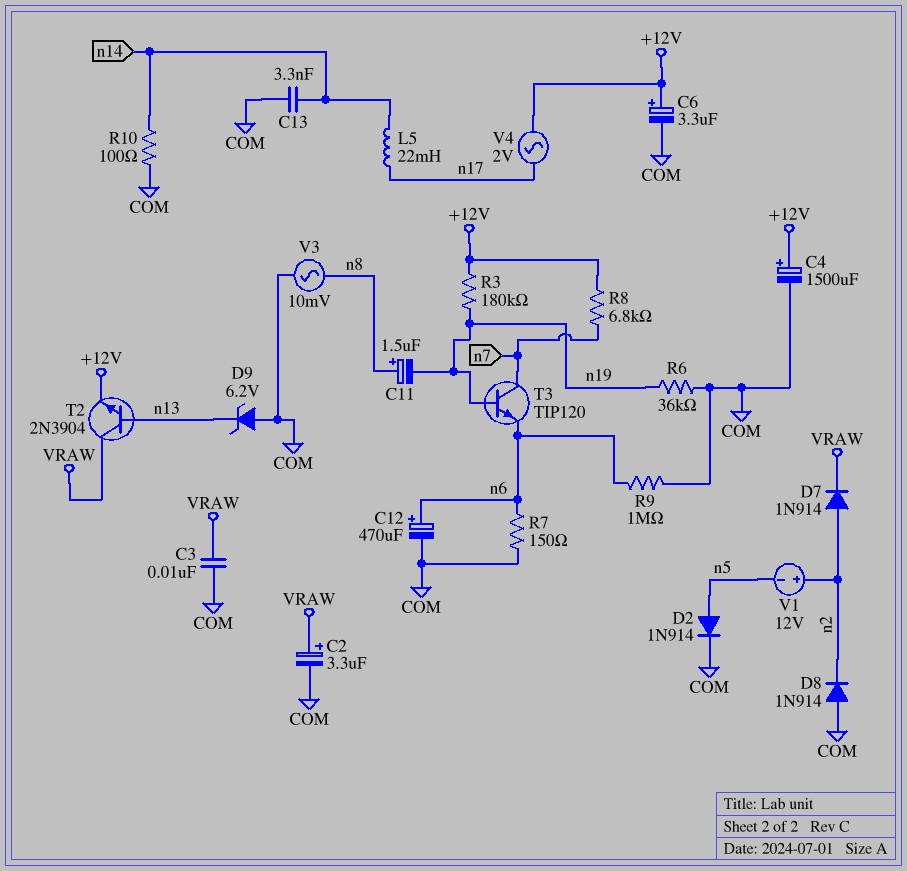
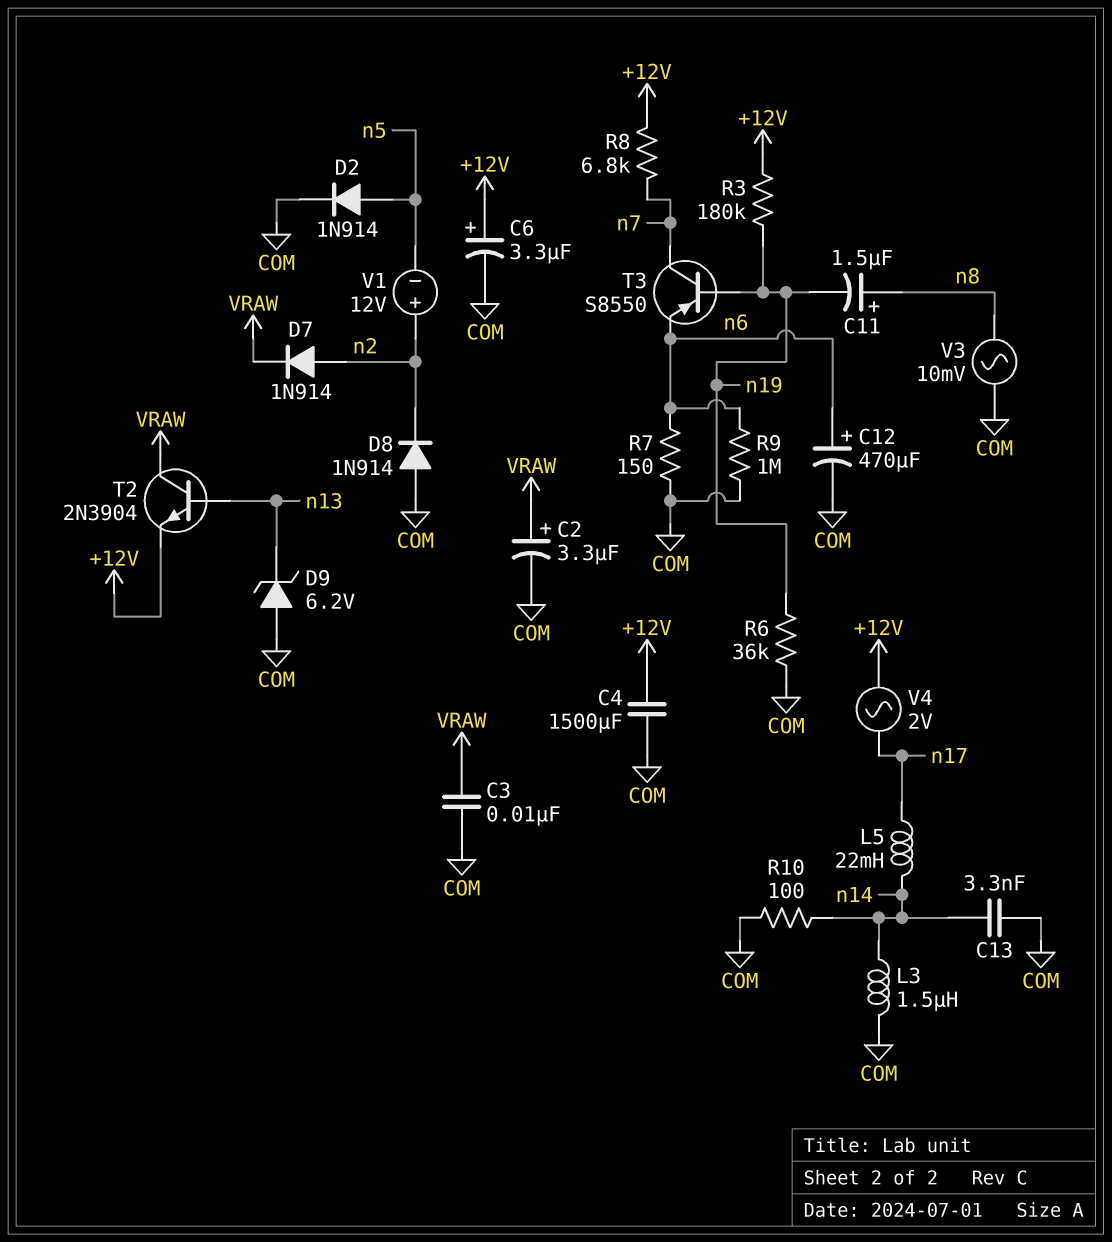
C4: 1500uF (plus +12V, minus COM) -> 1500uF (+12V, COM)
L3: none -> 1.5uH (COM, n14)
T3: NPN TIP120 (B n19, C n7, E n6) -> PNP S8550 (B n19, C n7, E n6)

